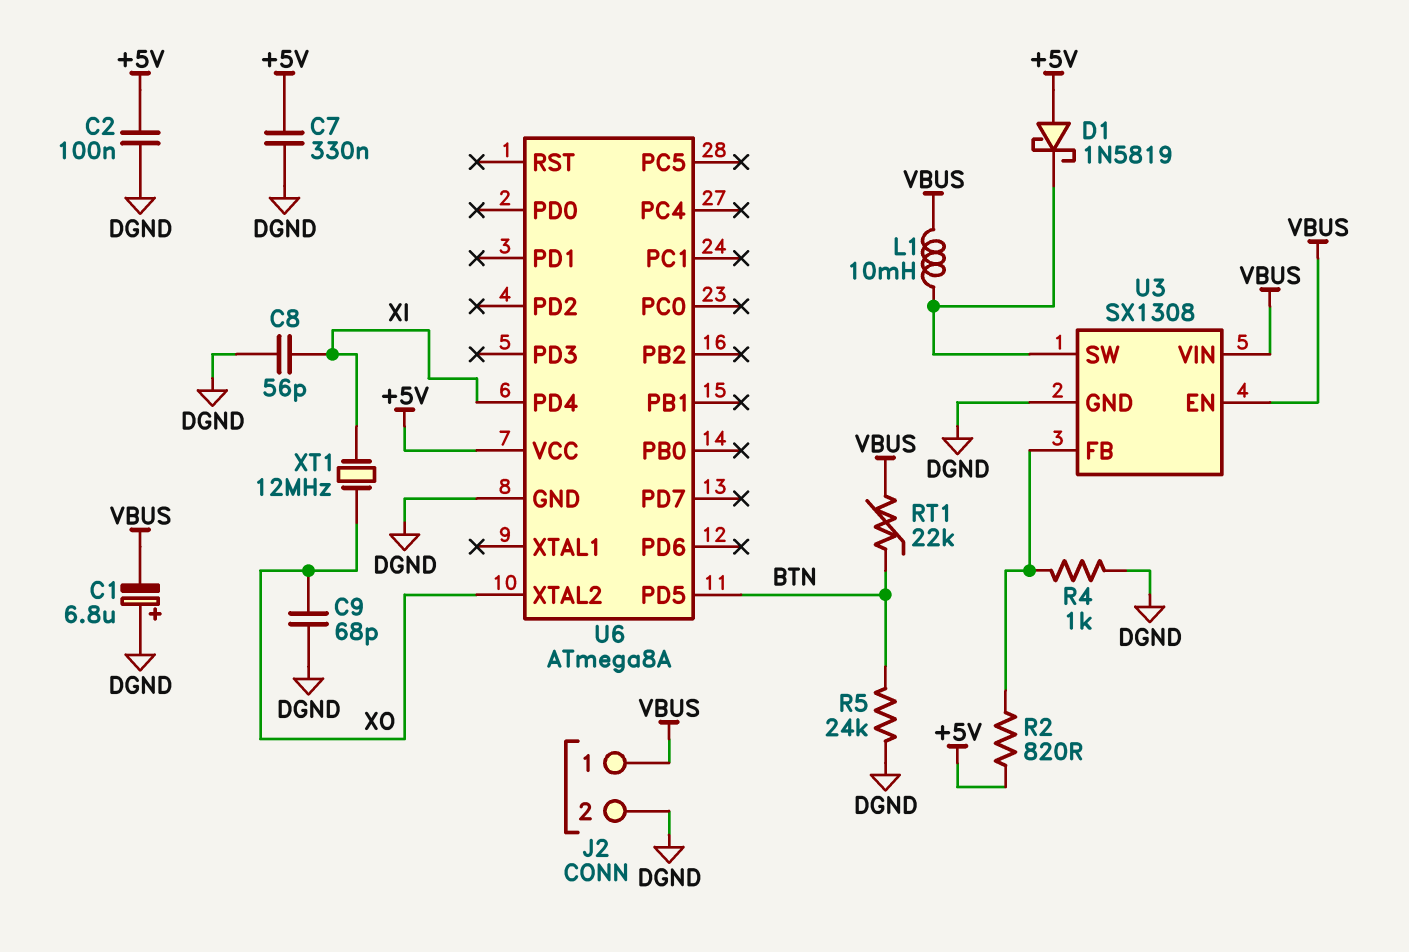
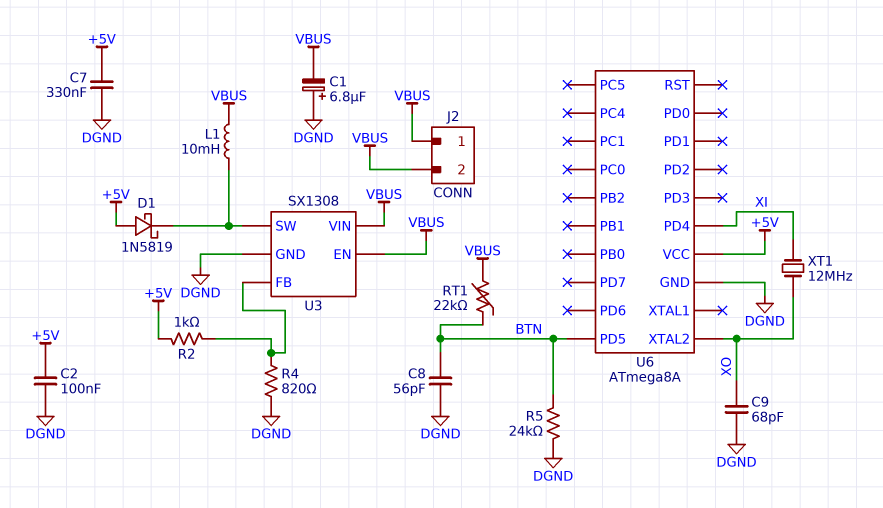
C8: 56pF (DGND, XI) -> 56pF (BTN, DGND)
J2 pin 2: DGND -> VBUS
R2: 820 (+5V, U3/FB) -> 1k (+5V, U3/FB)
R4: 1k (DGND, U3/FB) -> 820 (DGND, U3/FB)

